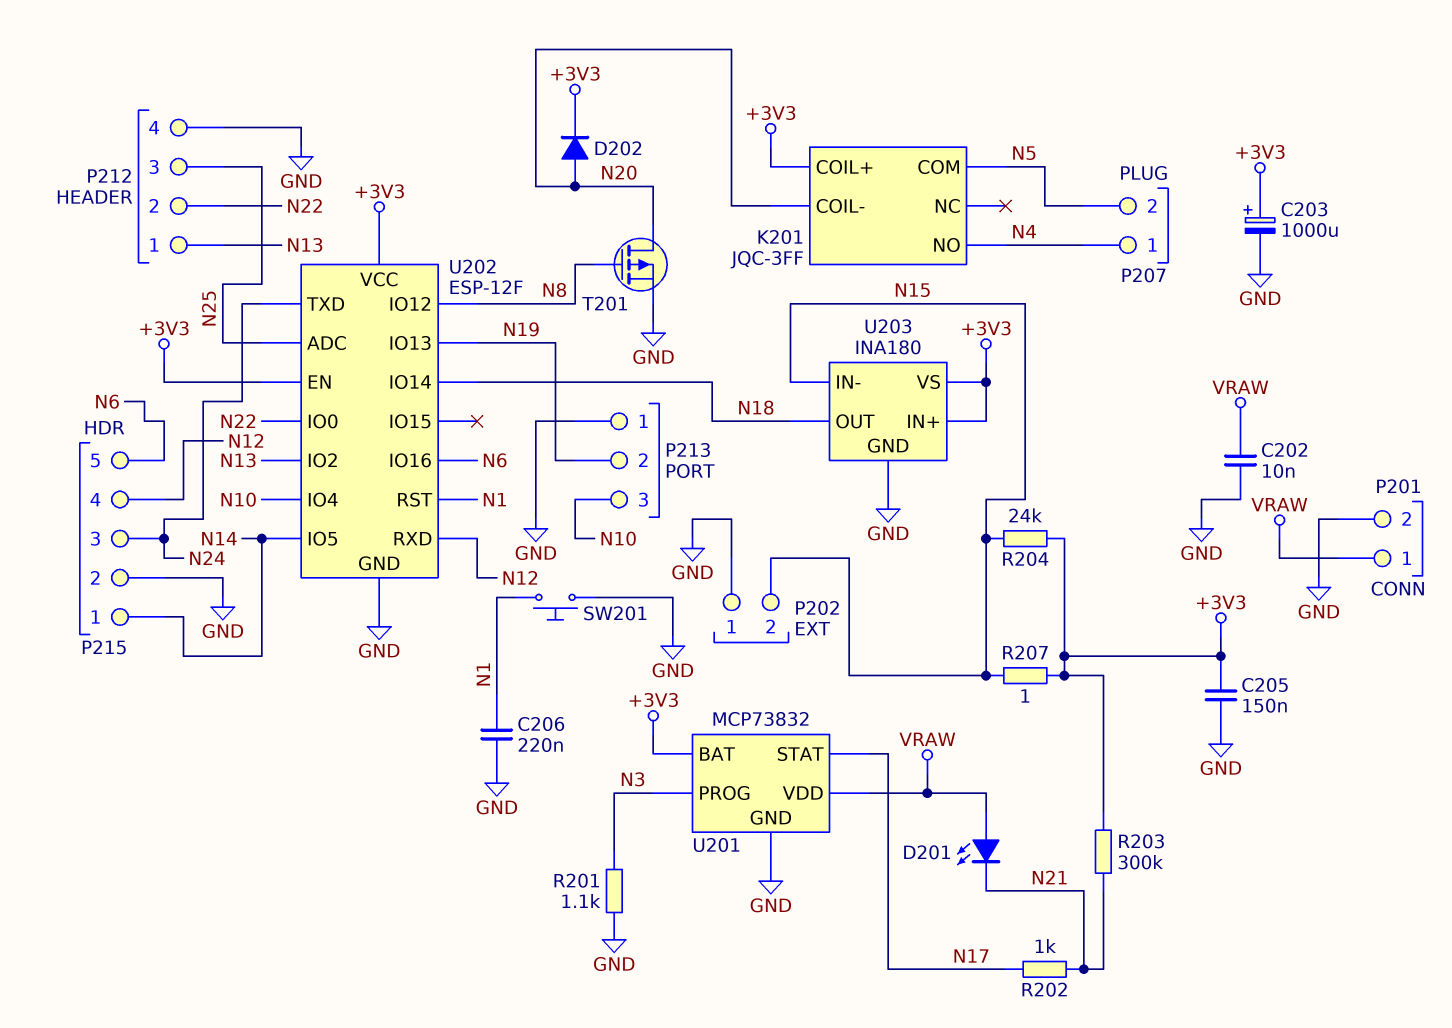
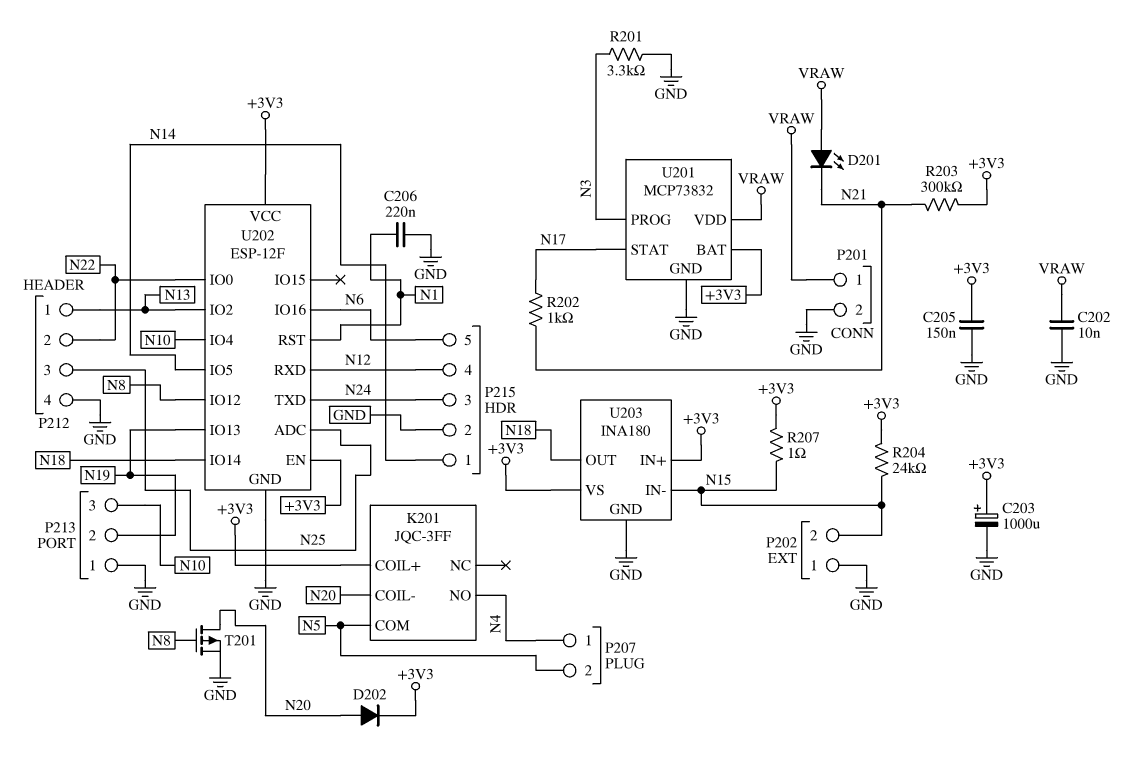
R201: 1.1k (GND, N3) -> 3.3k (GND, N3)
SW201: button (GND, N1) -> none

